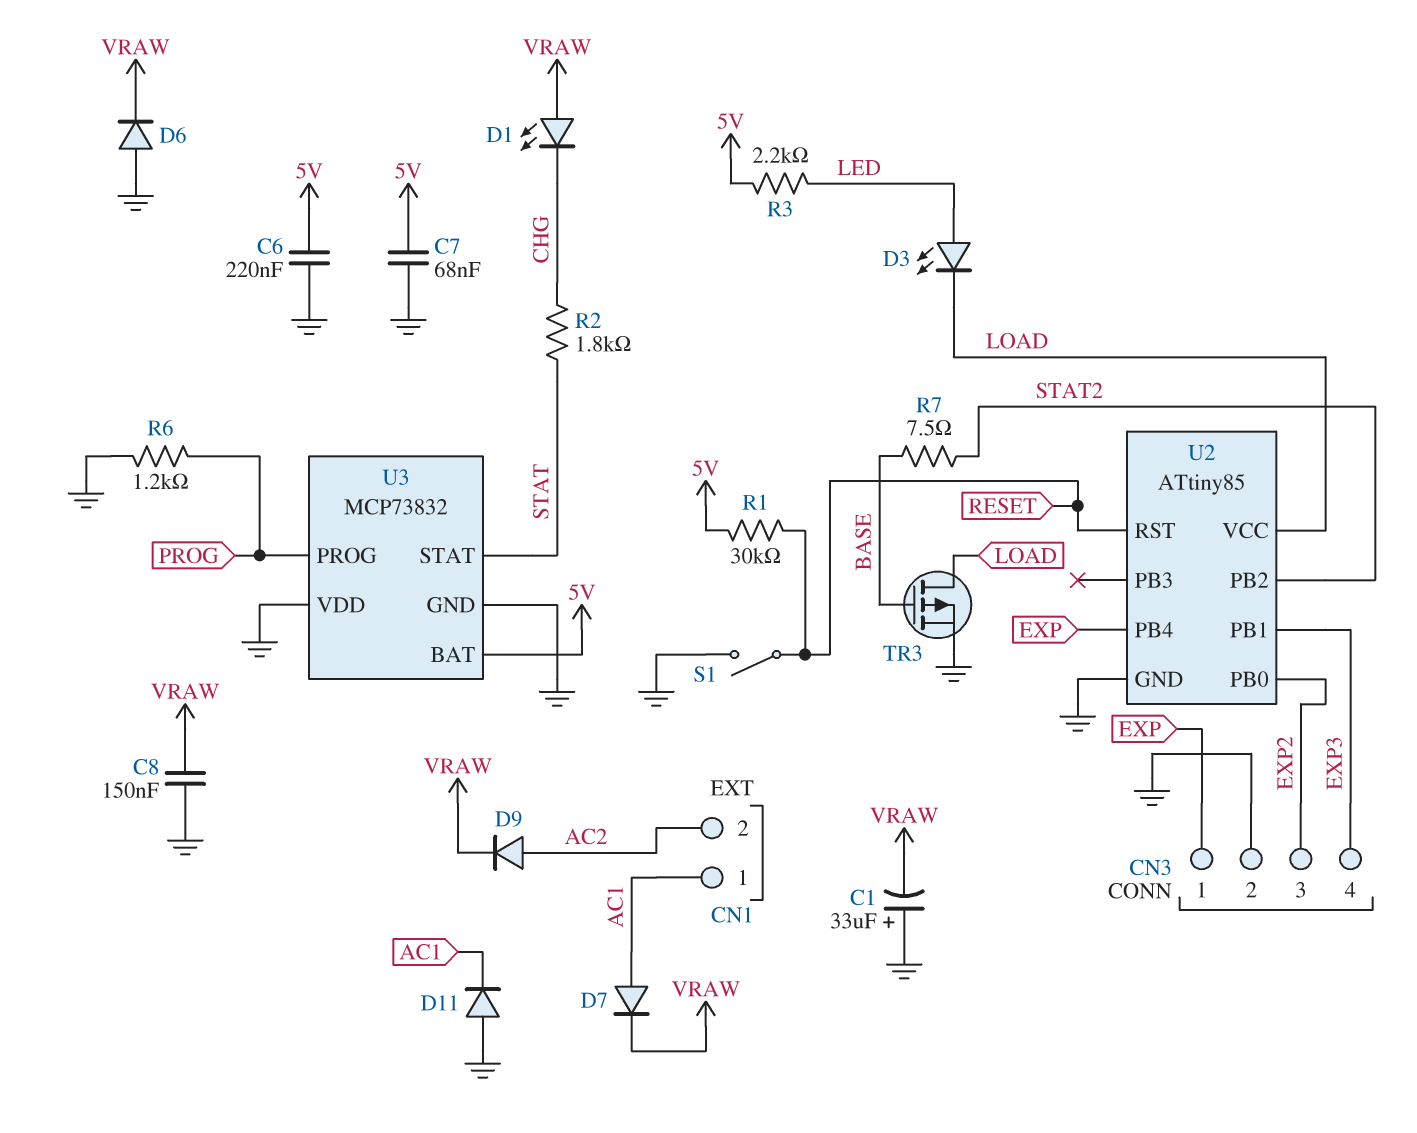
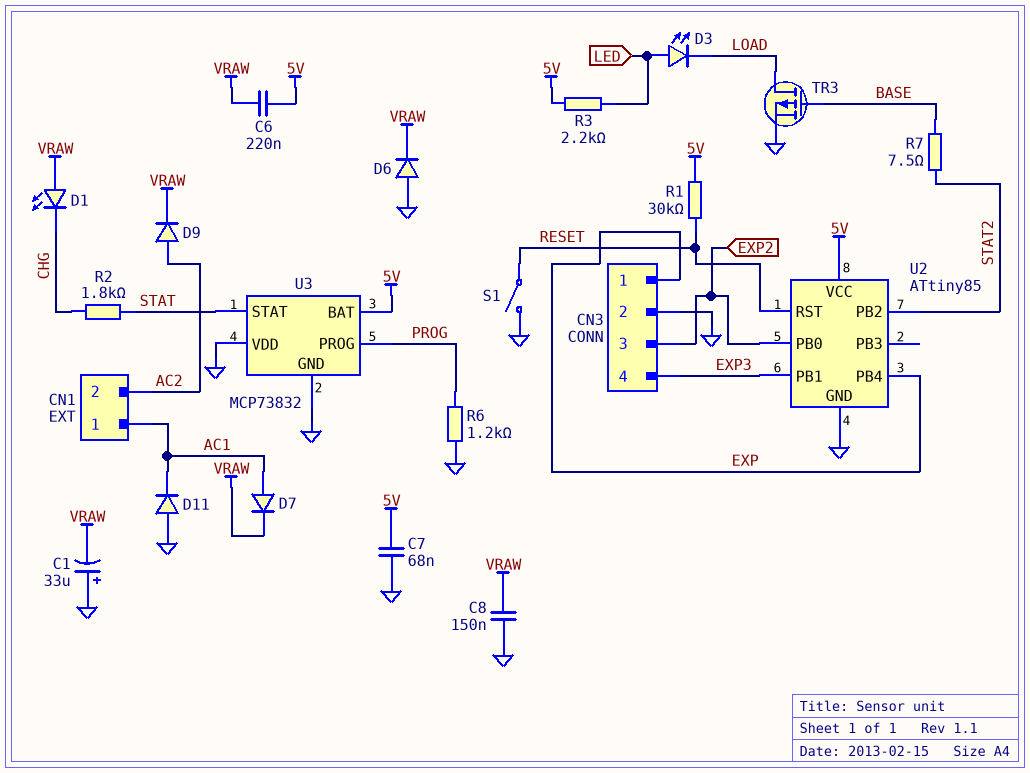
C6: 220nF (5V, GND) -> 220nF (5V, VRAW)
U2 pin VCC: LOAD -> 5V

